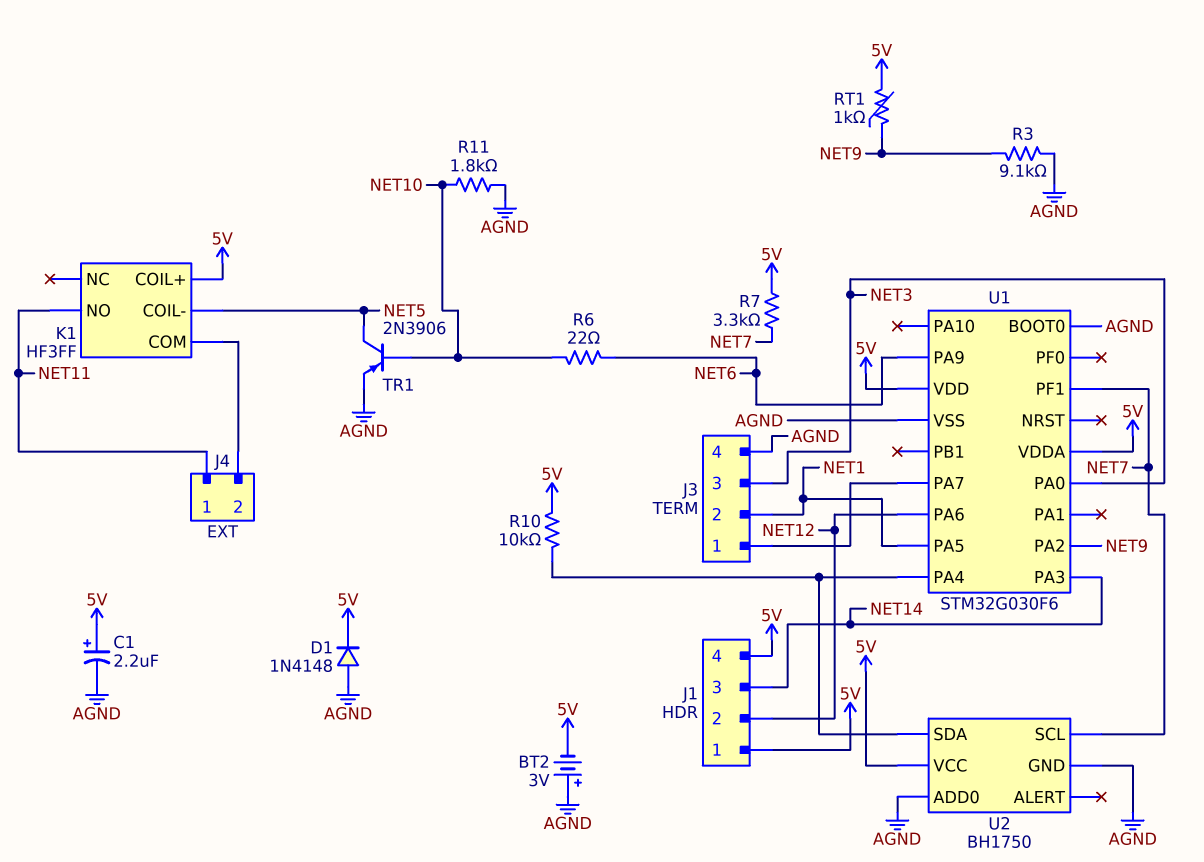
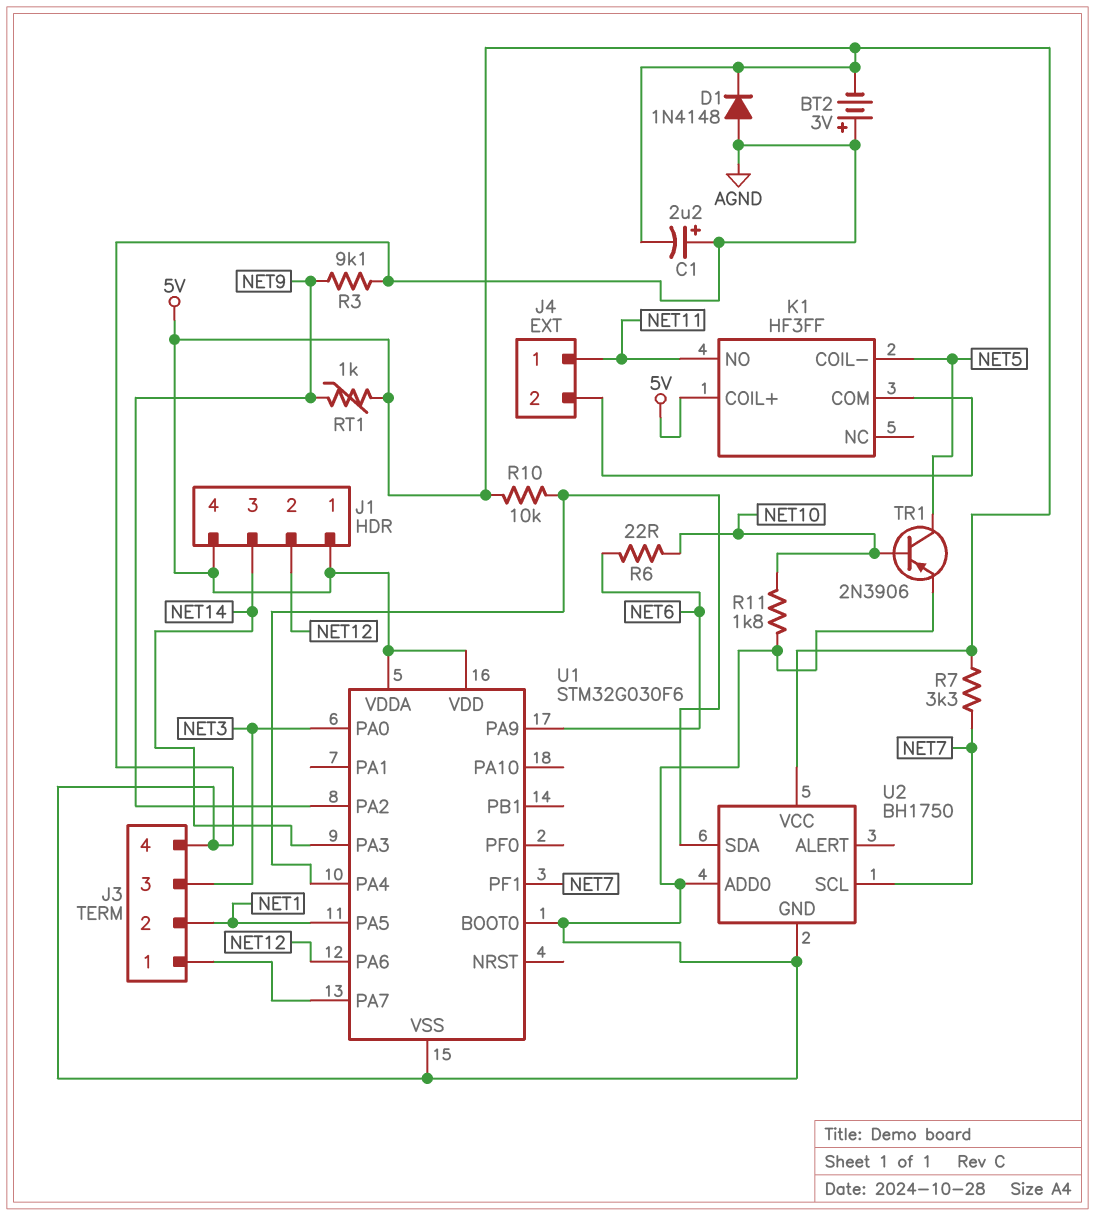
C1: 2.2uF (plus 5V, minus AGND) -> 2.2uF (plus AGND, minus 5V)

